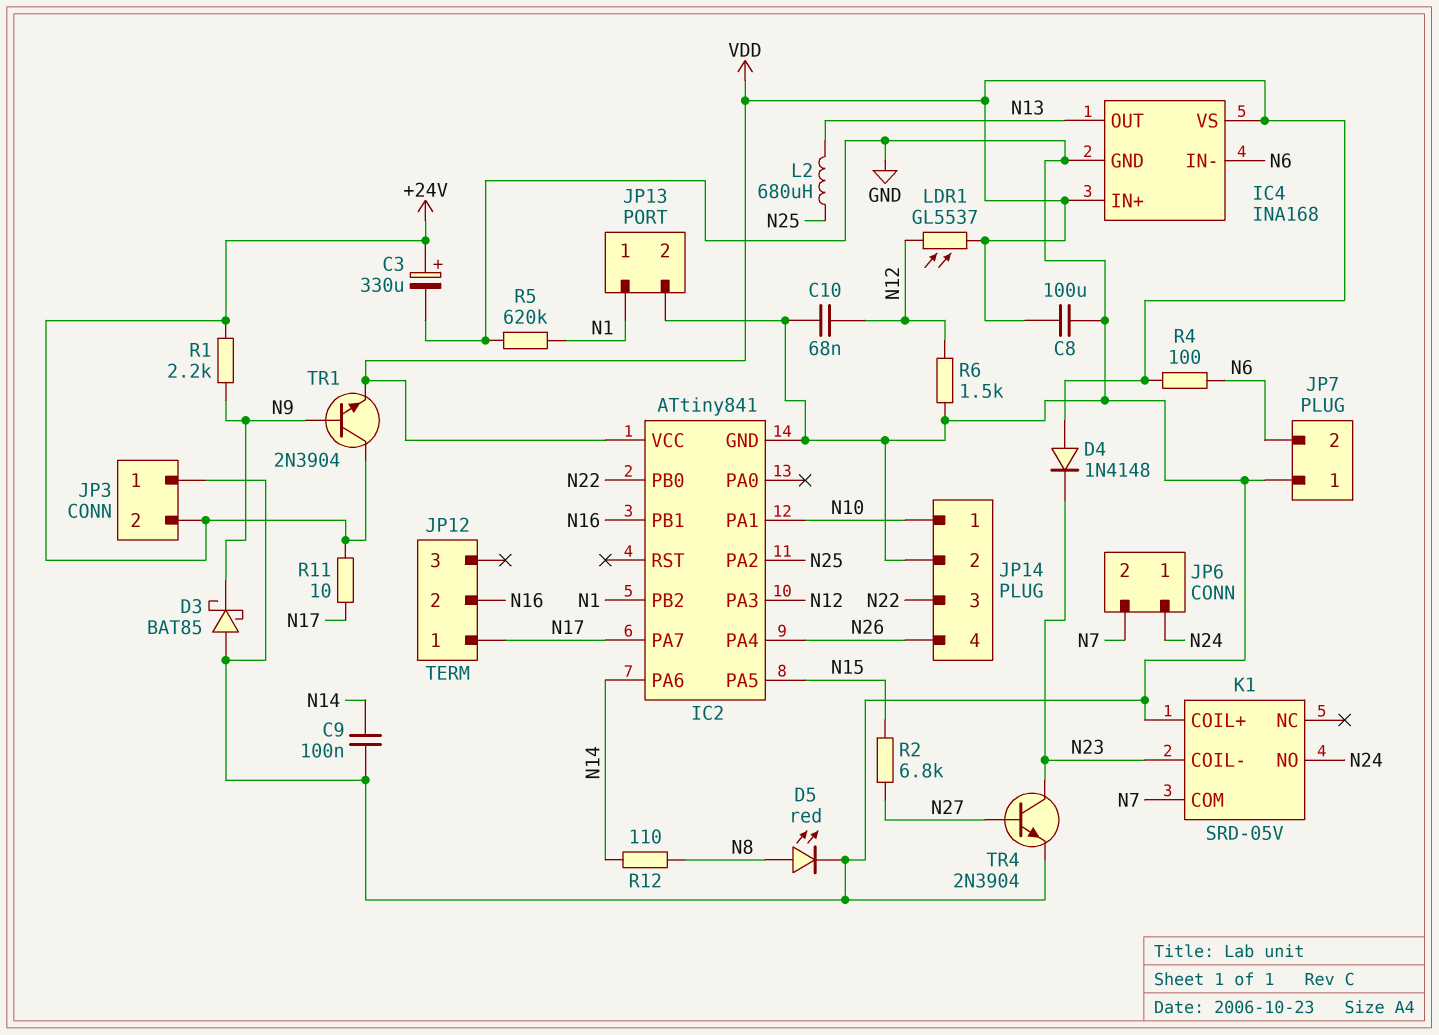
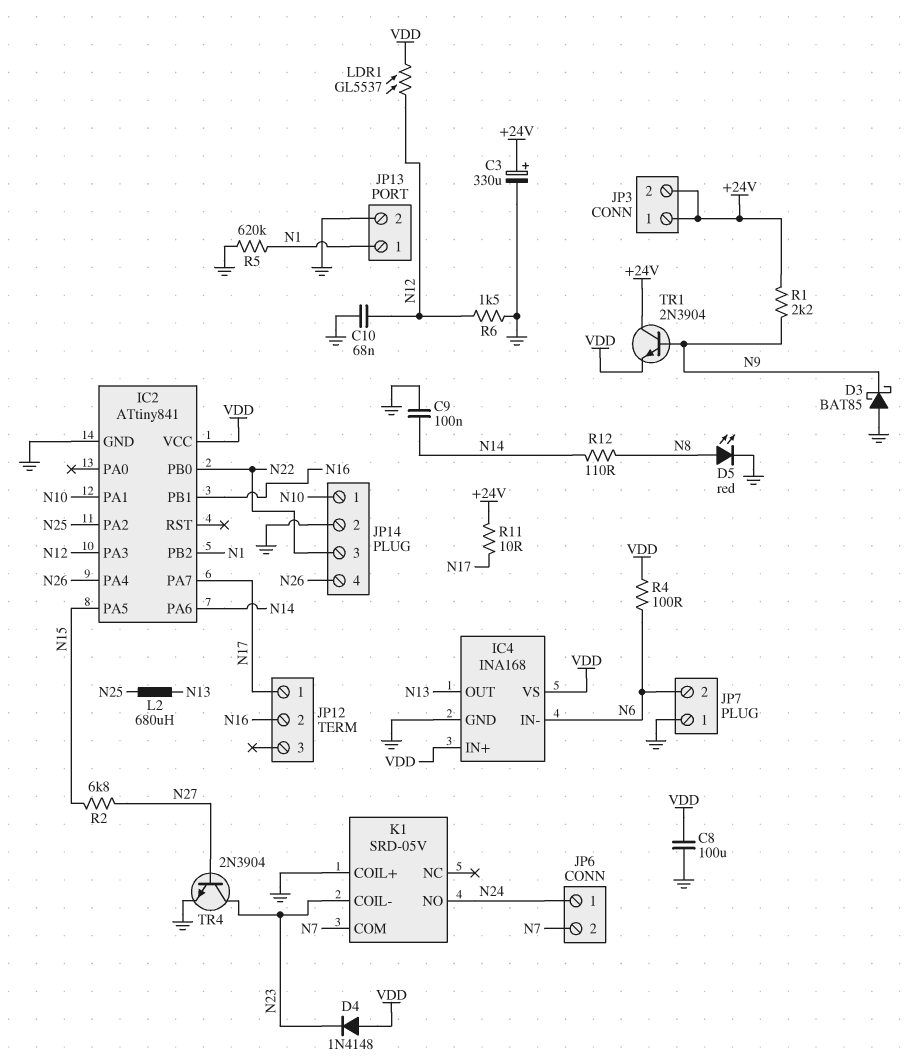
JP3 pin 1: GND -> +24V

